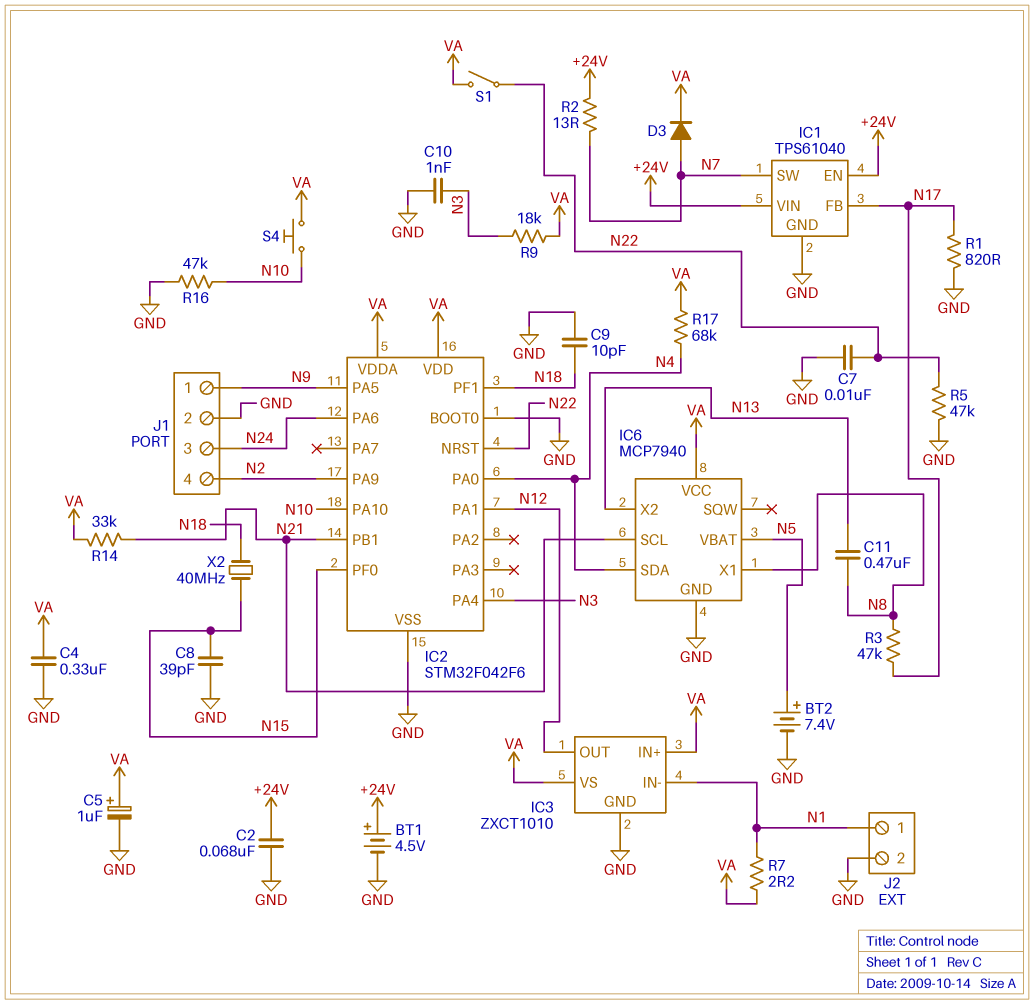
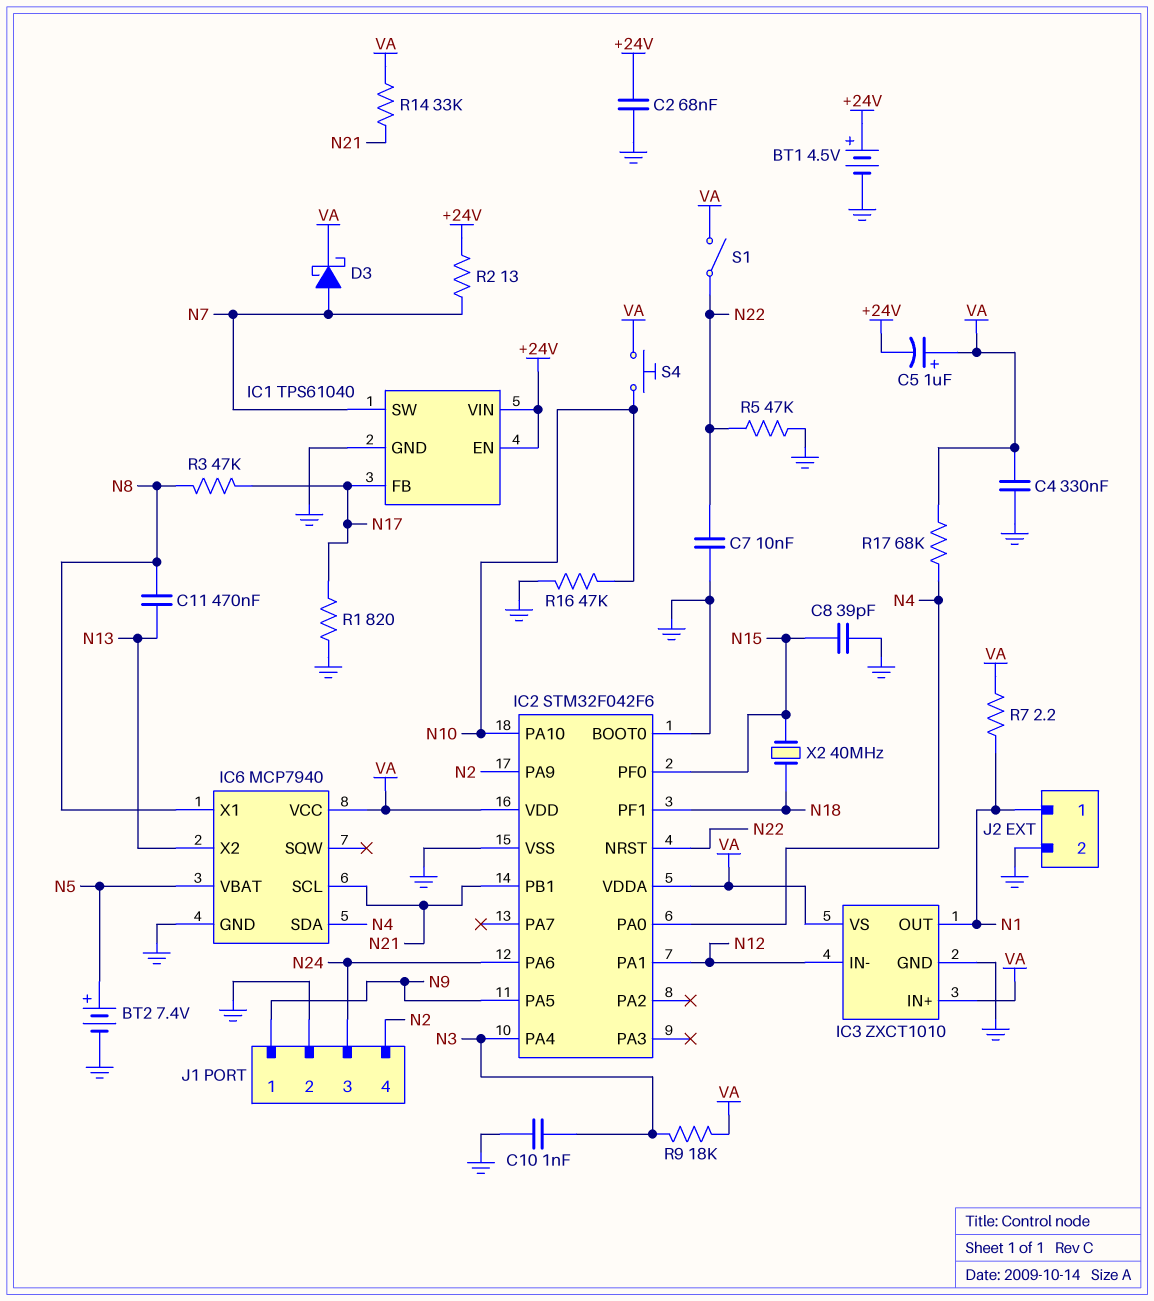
C5: 1uF (plus VA, minus GND) -> 1uF (plus VA, minus +24V)
C9: 10pF (GND, N18) -> none
D3: diode (A N7, K VA) -> schottky (A N7, K VA)
IC3 pin IN-: N1 -> N12
IC3 pin OUT: N12 -> N1

